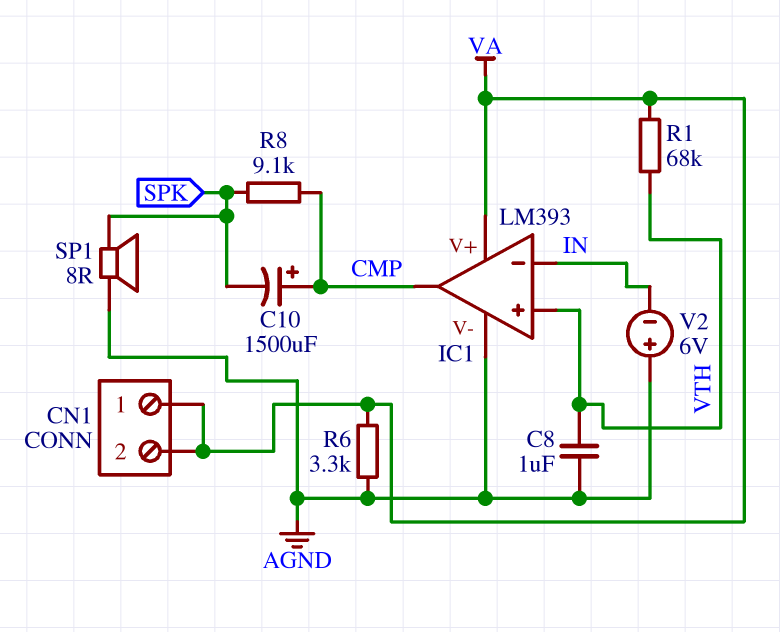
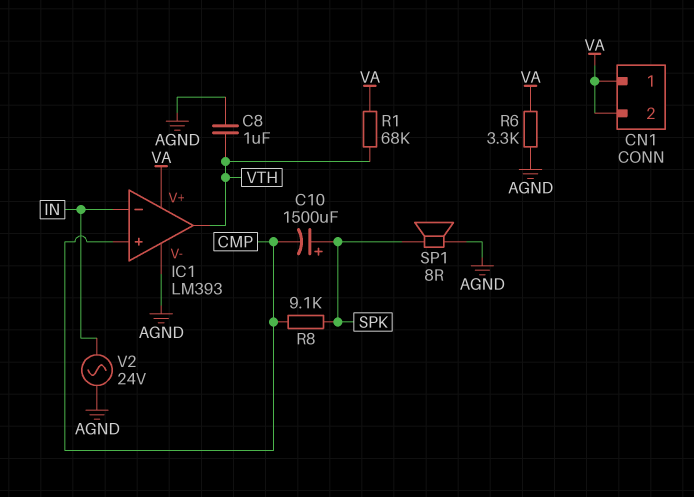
C10: 1500uF (plus CMP, minus SPK) -> 1500uF (plus SPK, minus CMP)
IC1 pin in+: VTH -> CMP
IC1 pin out: CMP -> VTH
V2: 6V (plus AGND, minus IN) -> AC 24V (AGND, IN)

